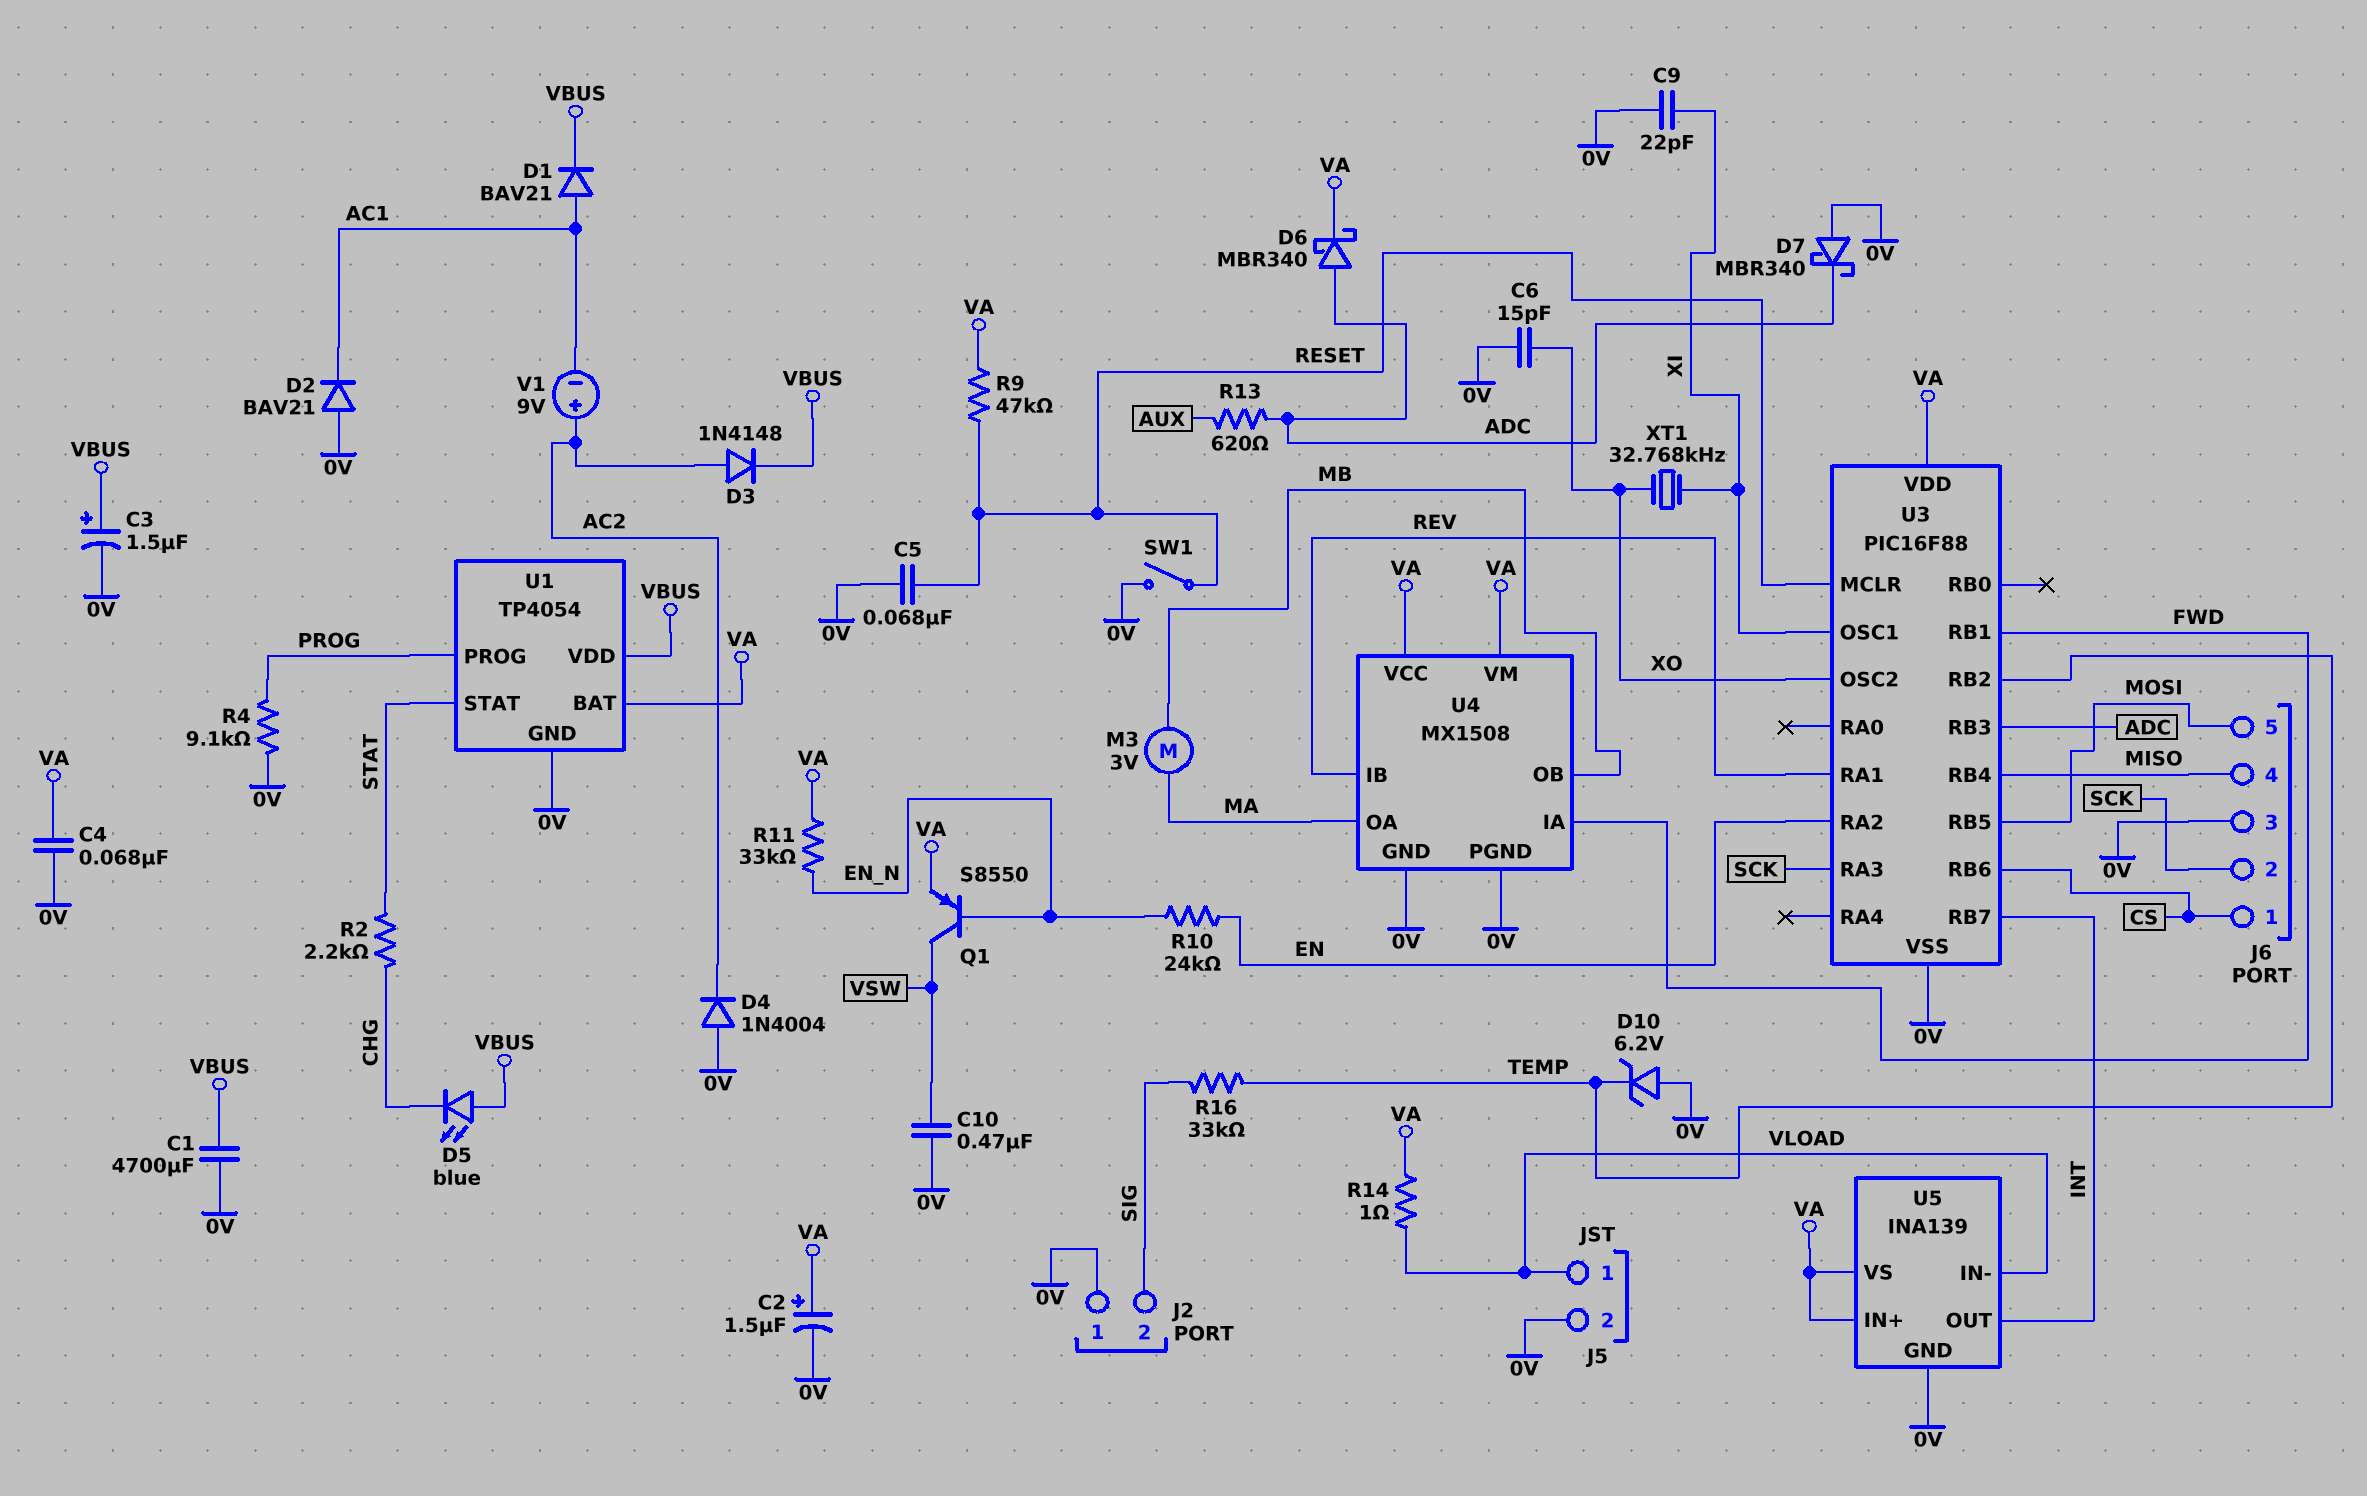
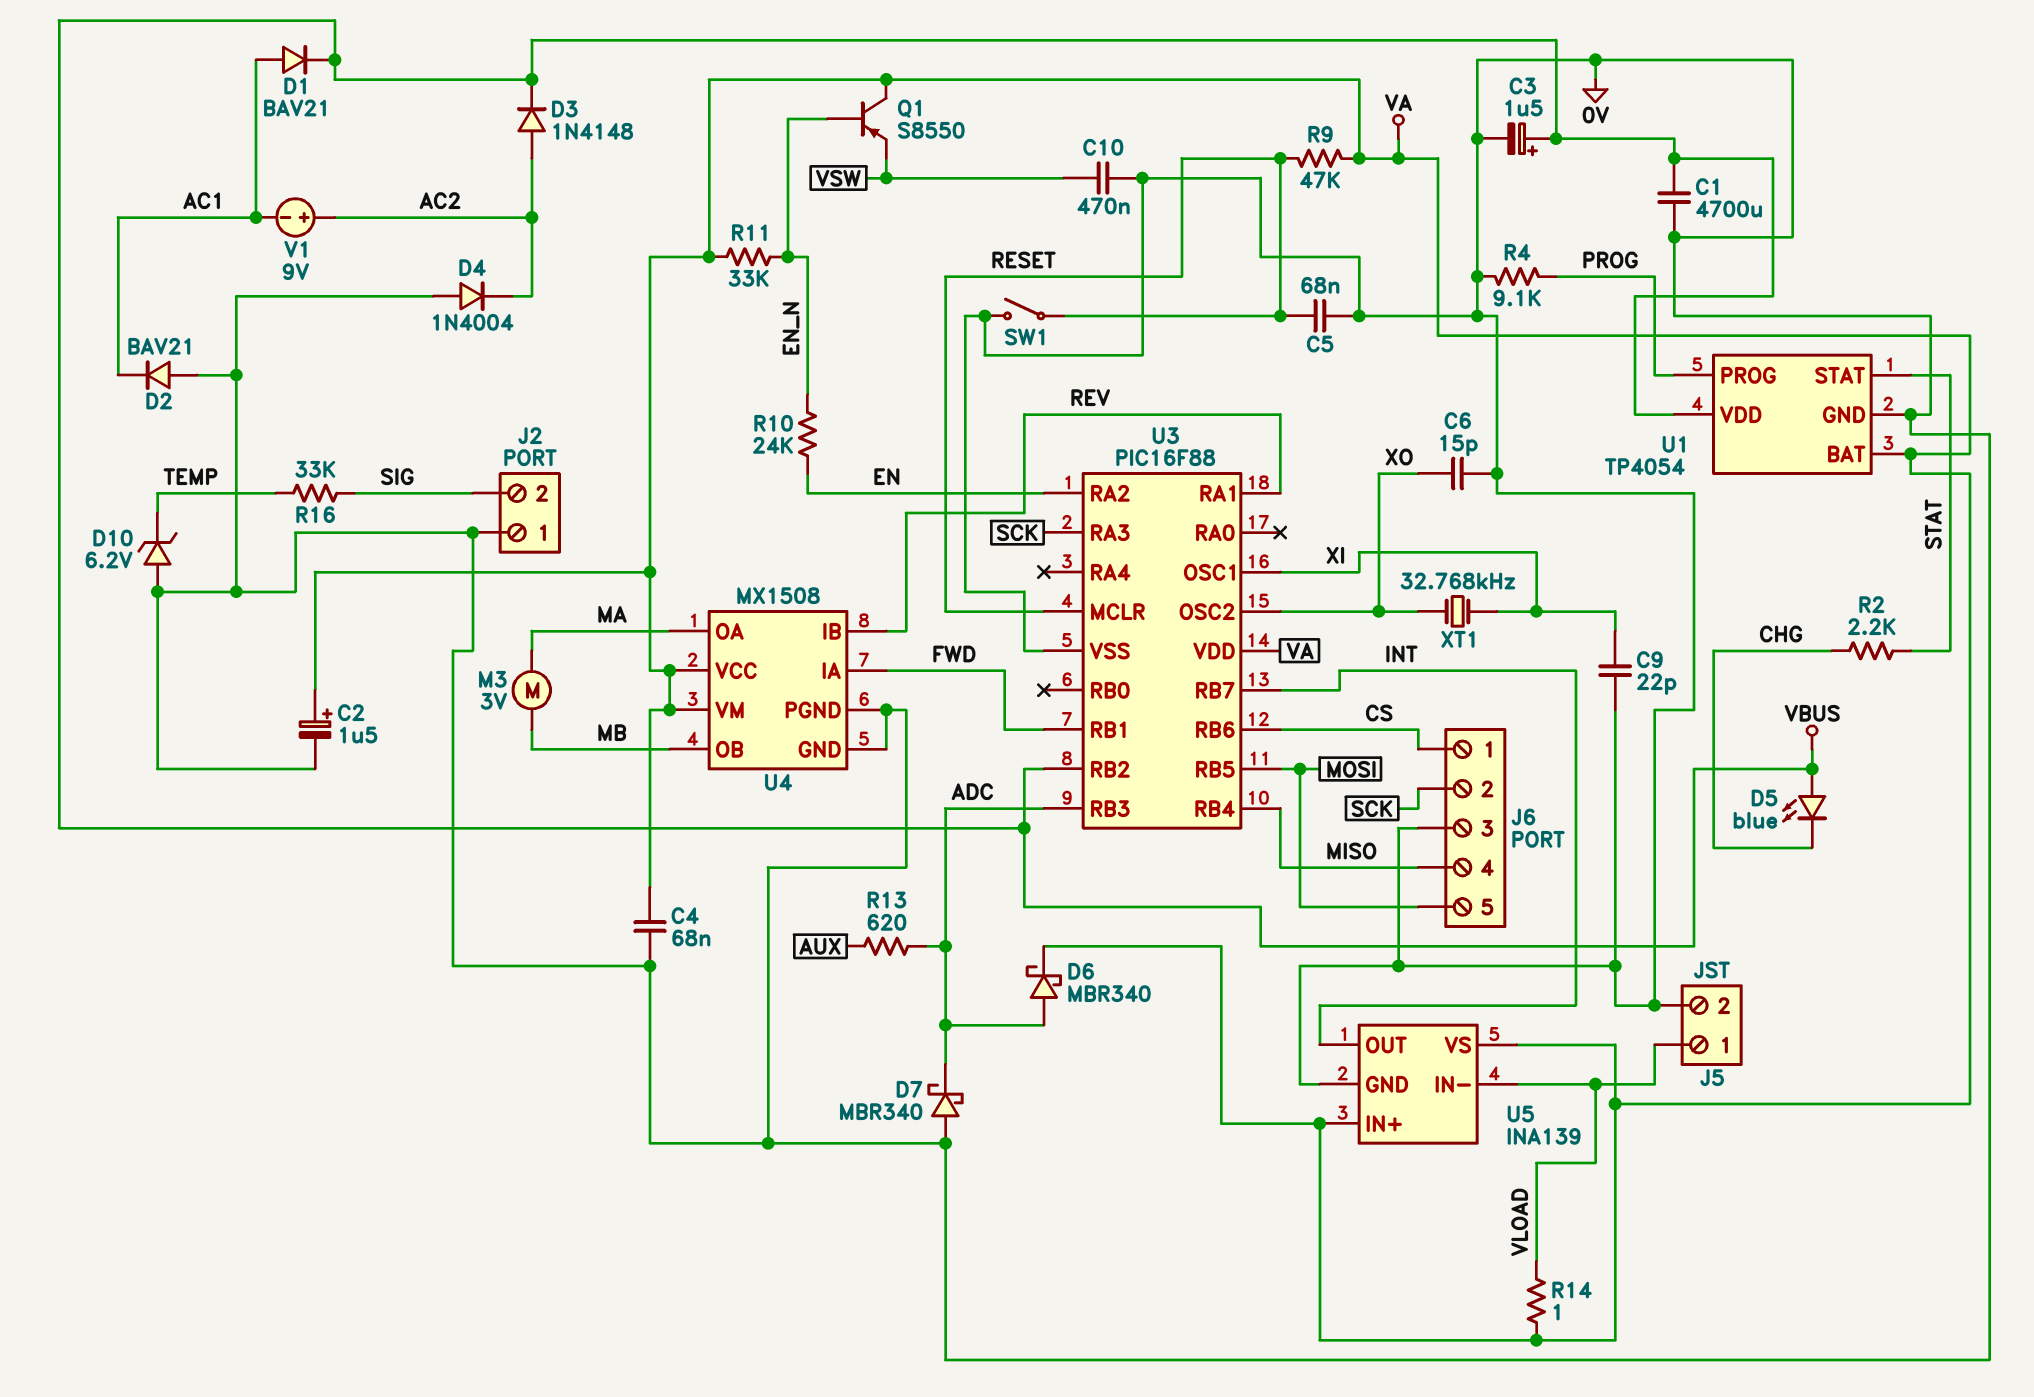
Q1: PNP S8550 (B EN_N, C VSW, E VA) -> PNP S8550 (B EN_N, C VA, E VSW)
U3 pin RB2: TEMP -> VBUS

